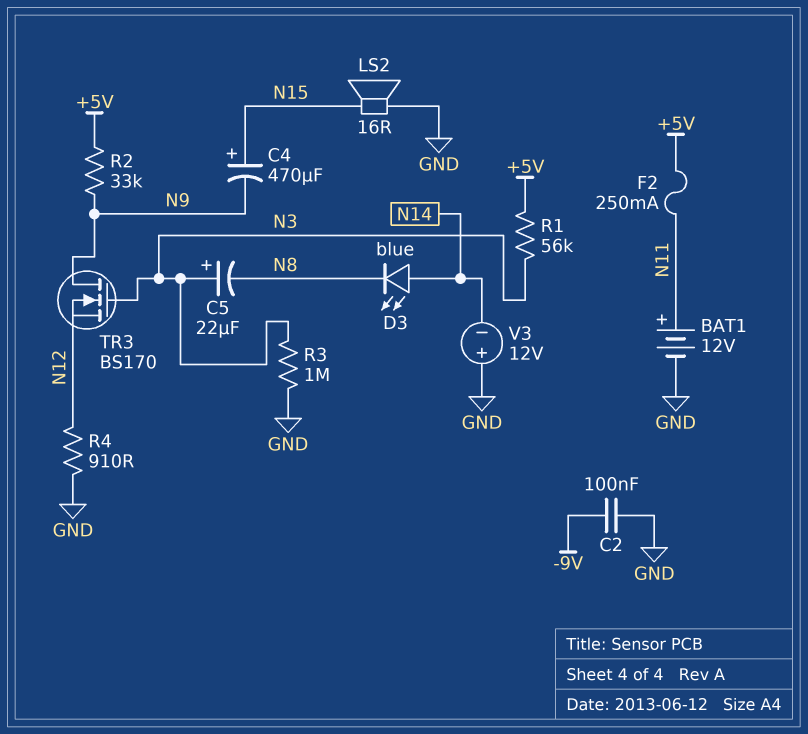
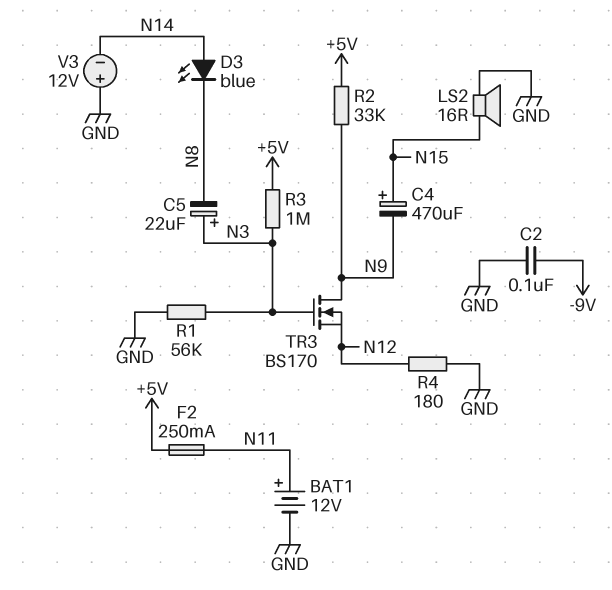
R1: 56k (+5V, N3) -> 56k (GND, N3)
R3: 1M (GND, N3) -> 1M (+5V, N3)
R4: 910 (GND, N12) -> 180 (GND, N12)

